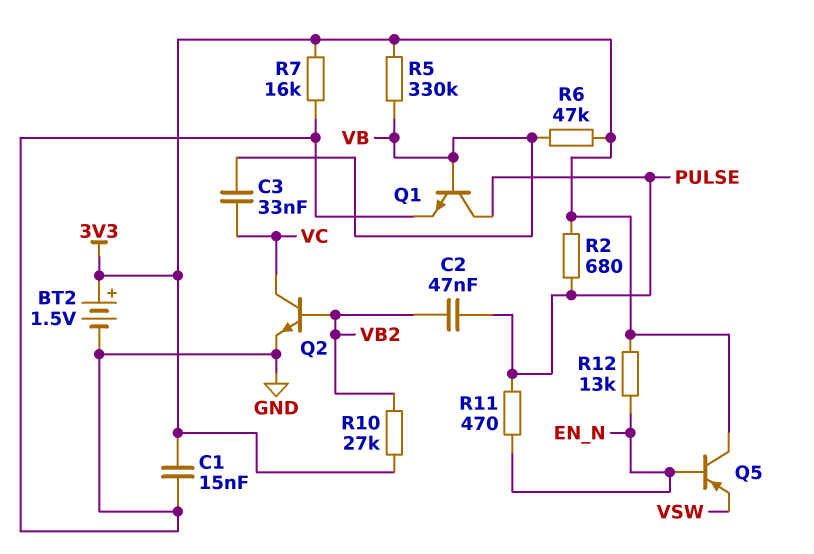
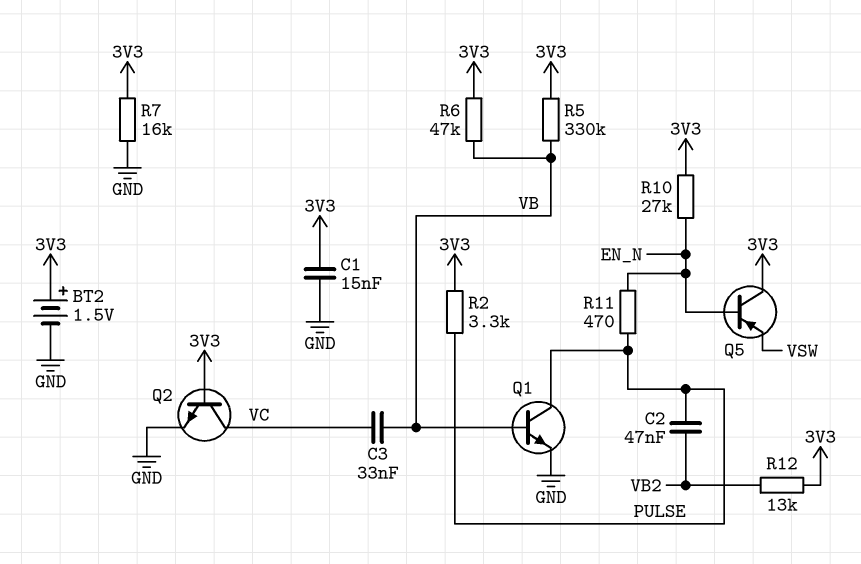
Q2: NPN (B VB2, C VC, E GND) -> NPN (B 3V3, C VC, E GND)
R2: 680 (3V3, PULSE) -> 3.3k (3V3, PULSE)
R10: 27k (3V3, VB2) -> 27k (3V3, EN_N)
R12: 13k (3V3, EN_N) -> 13k (3V3, VB2)

